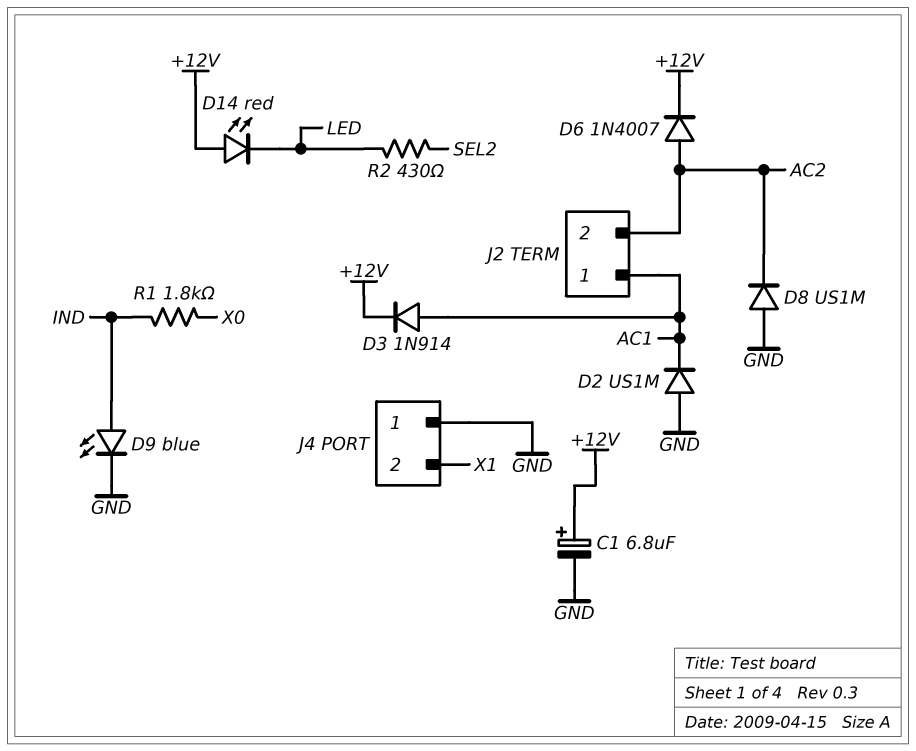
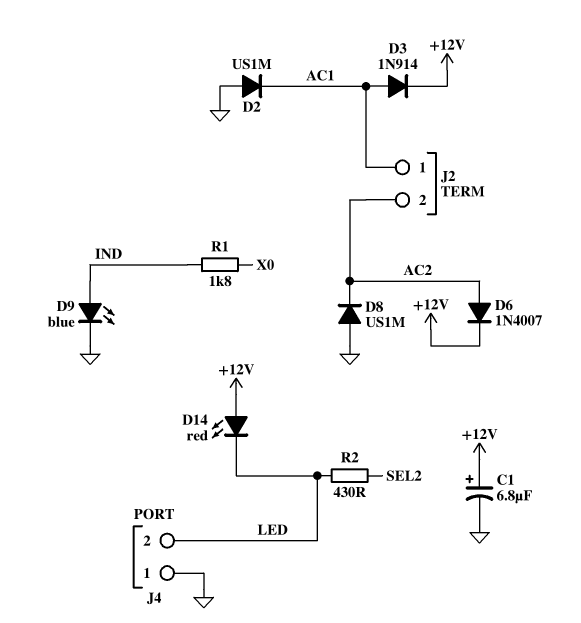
J4 pin 2: X1 -> LED

